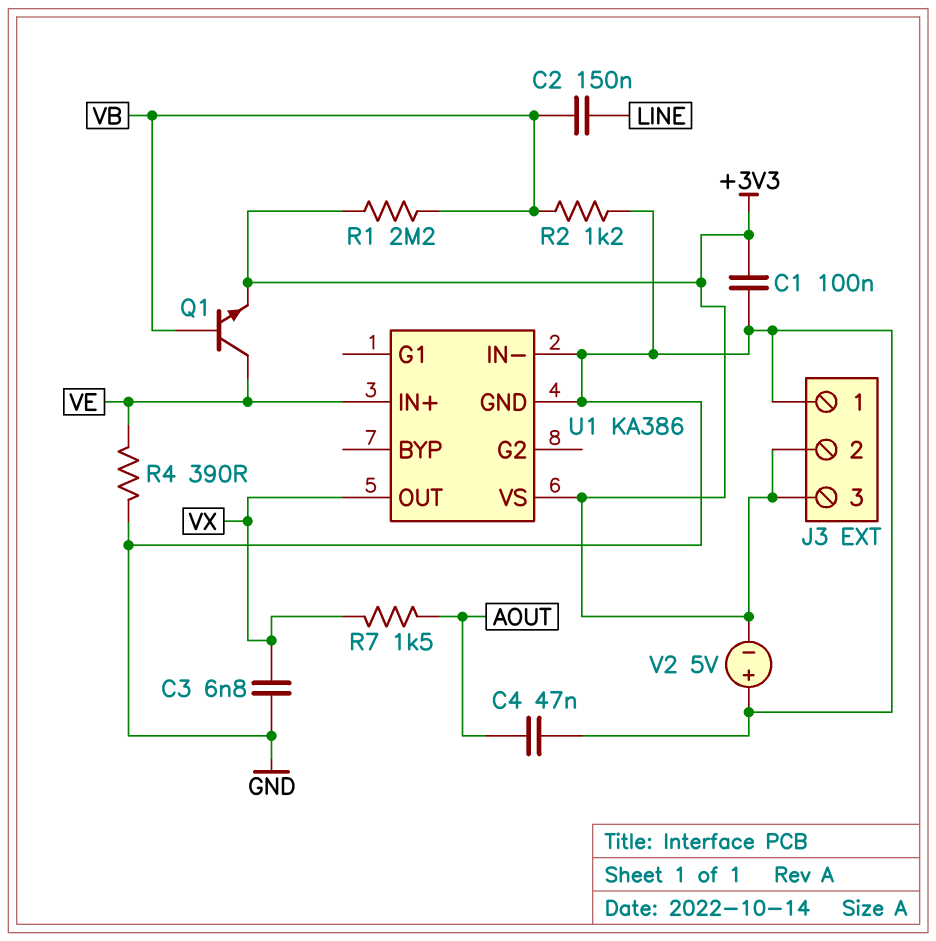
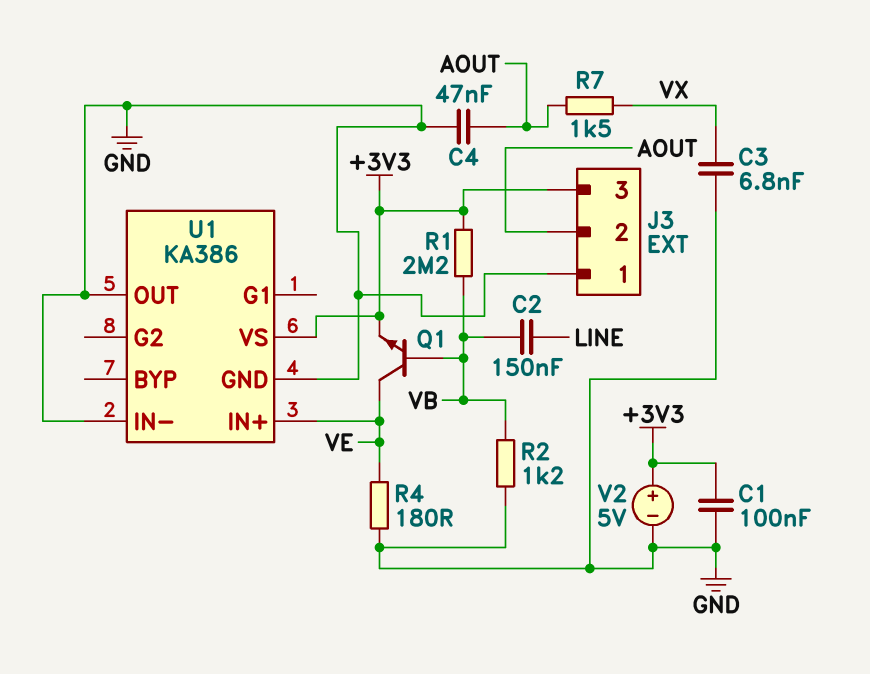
J3 pin 2: +3V3 -> AOUT
R4: 390 (GND, VE) -> 180 (GND, VE)
U1 pin OUT: VX -> GND
V2: 5V (plus GND, minus +3V3) -> 5V (plus +3V3, minus GND)

